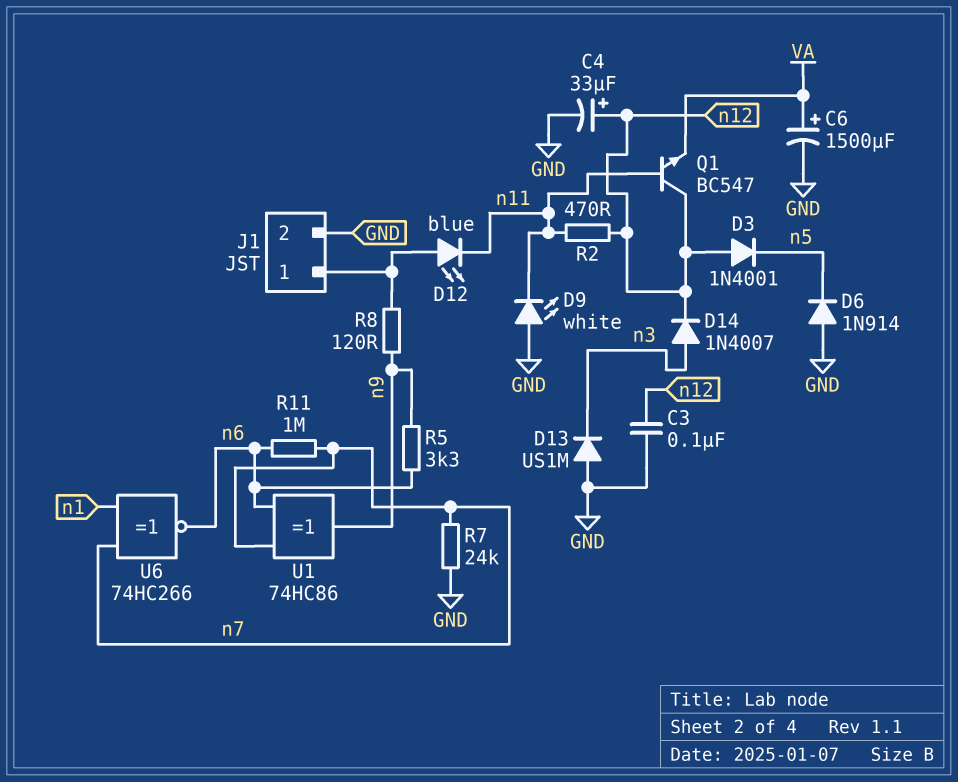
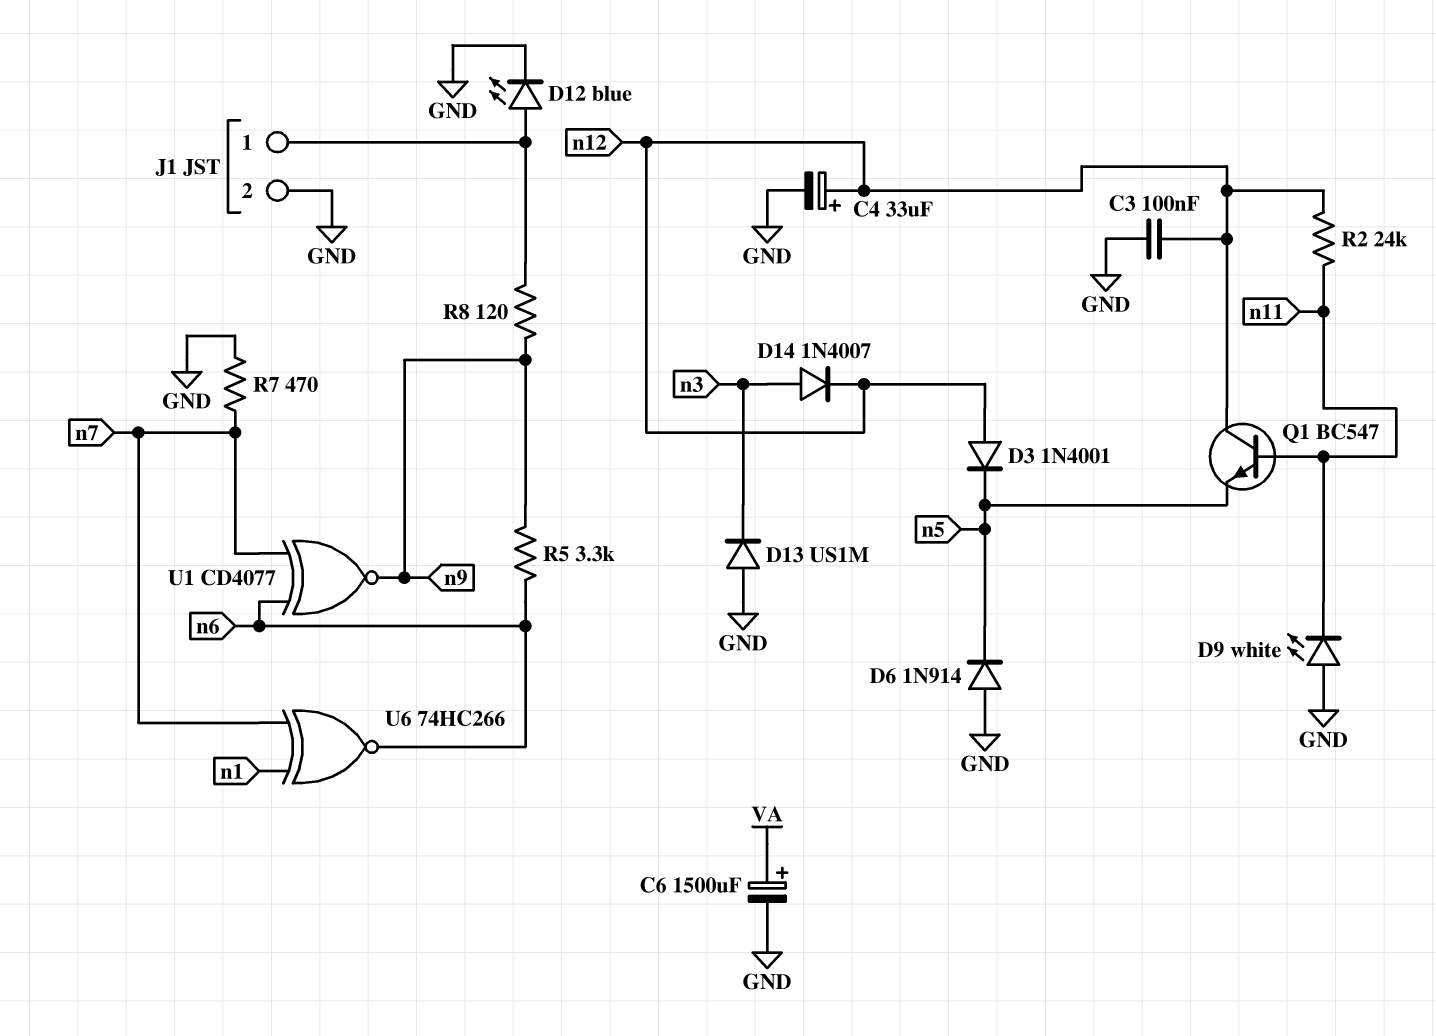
D12: LED blue (A J1/1, K n11) -> LED blue (A J1/1, K GND)
Q1: NPN BC547 (B n11, C n12, E VA) -> NPN BC547 (B n11, C n12, E n5)
R2: 470 (n11, n12) -> 24k (n11, n12)
R7: 24k (GND, n7) -> 470 (GND, n7)
R11: 1M (n6, n7) -> none
U1: XOR 74HC86 (in n6, in n7, out n9) -> XNOR CD4077 (in n6, in n7, out n9)

